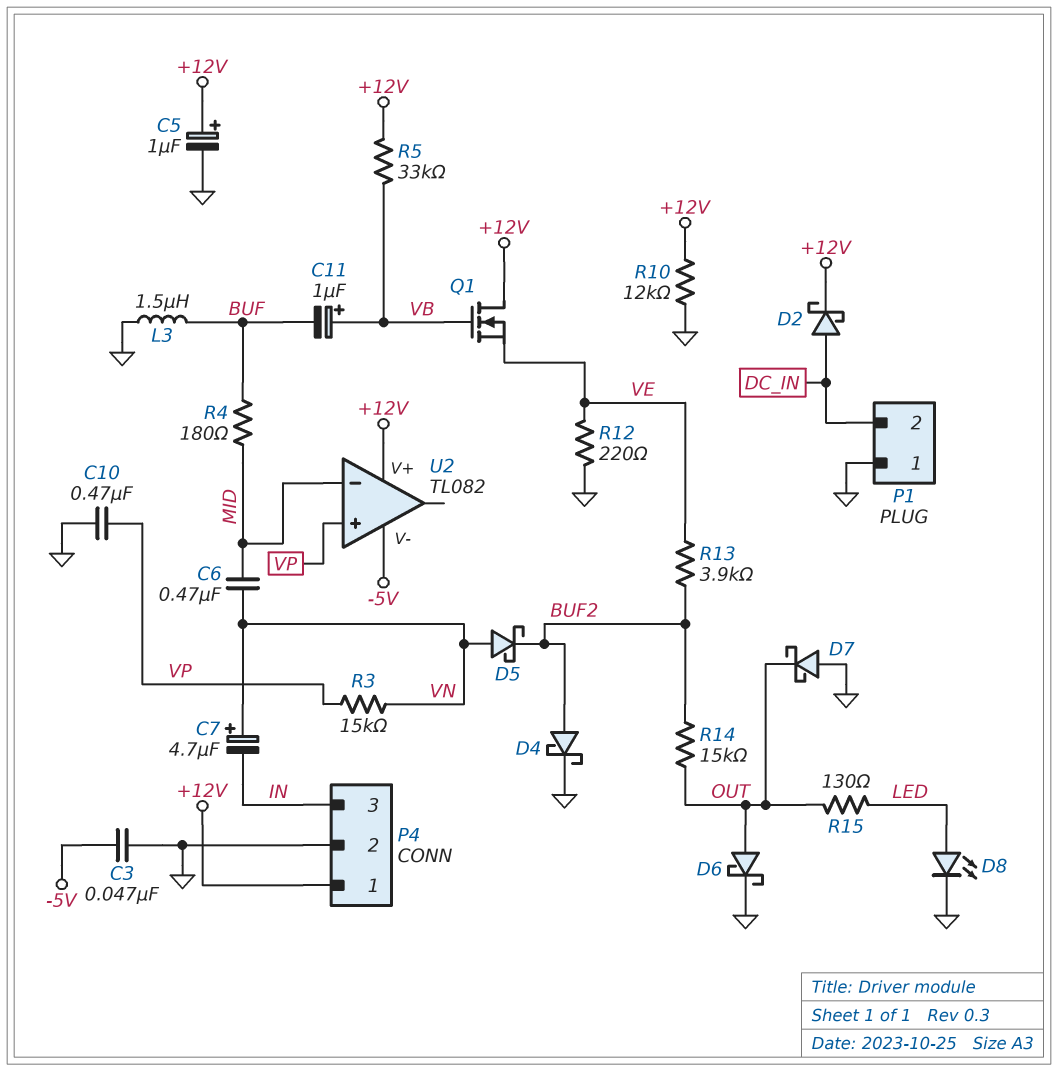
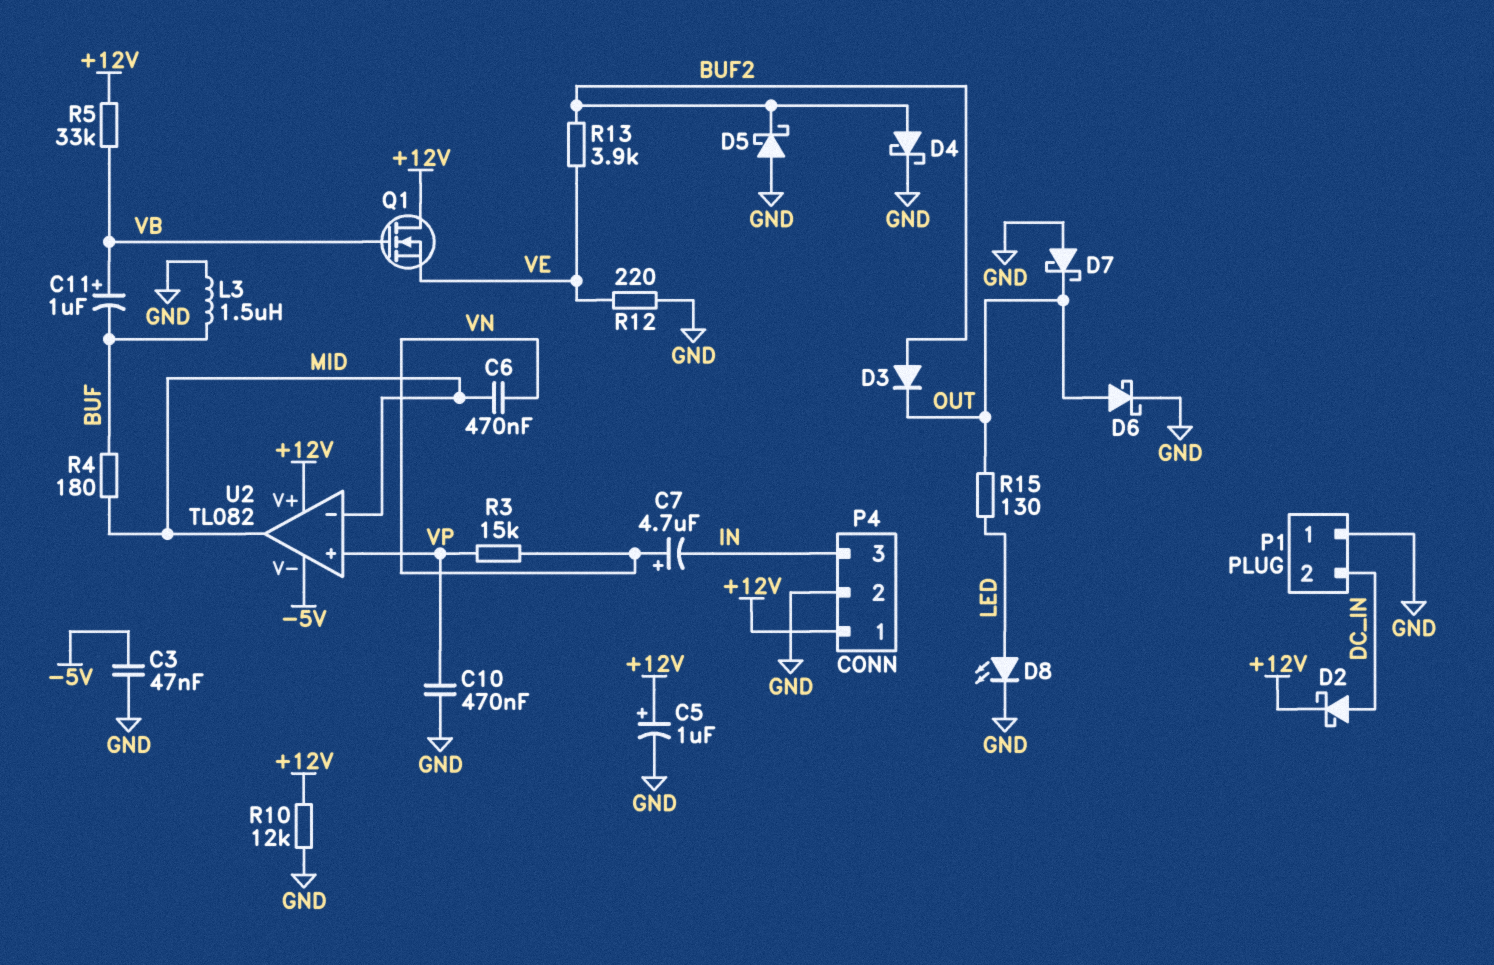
D3: none -> diode (A BUF2, K OUT)
D5: schottky (A VN, K BUF2) -> schottky (A GND, K BUF2)
R14: 15k (BUF2, OUT) -> none
U2 pin out: none -> MID

